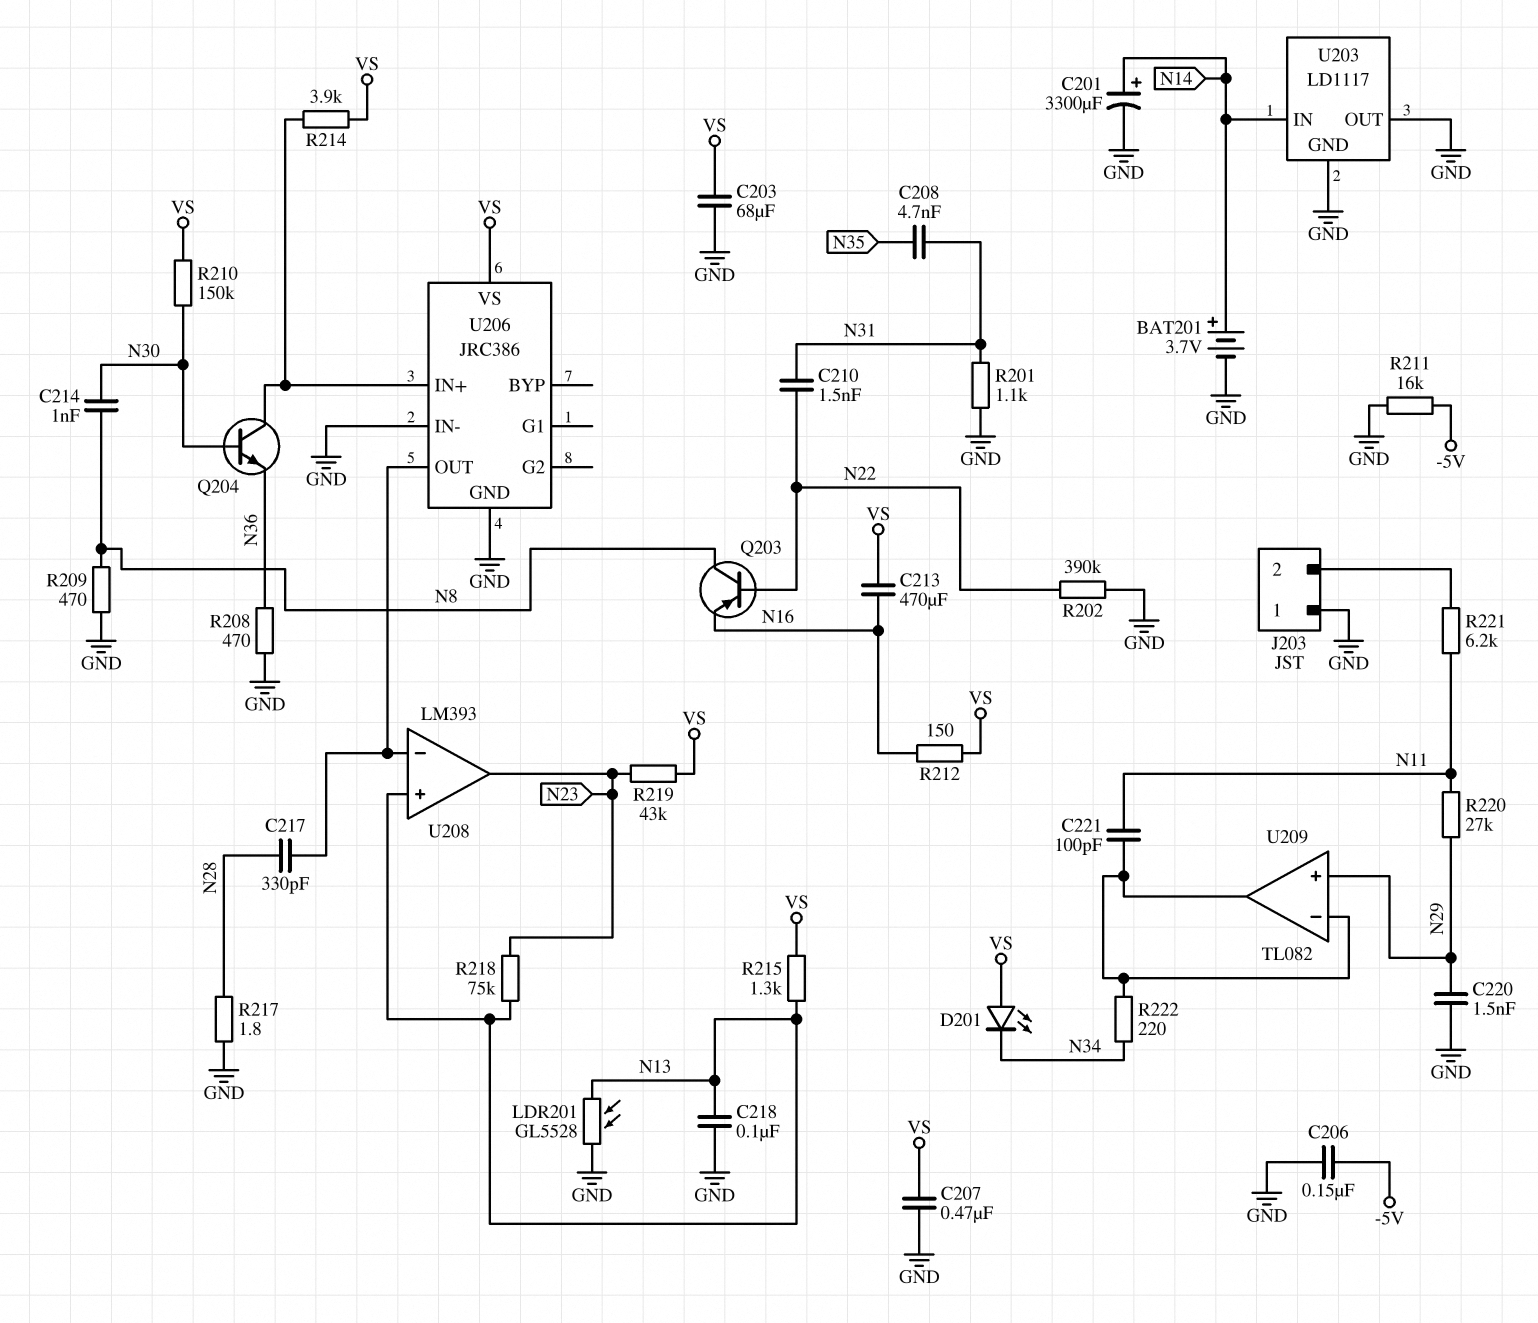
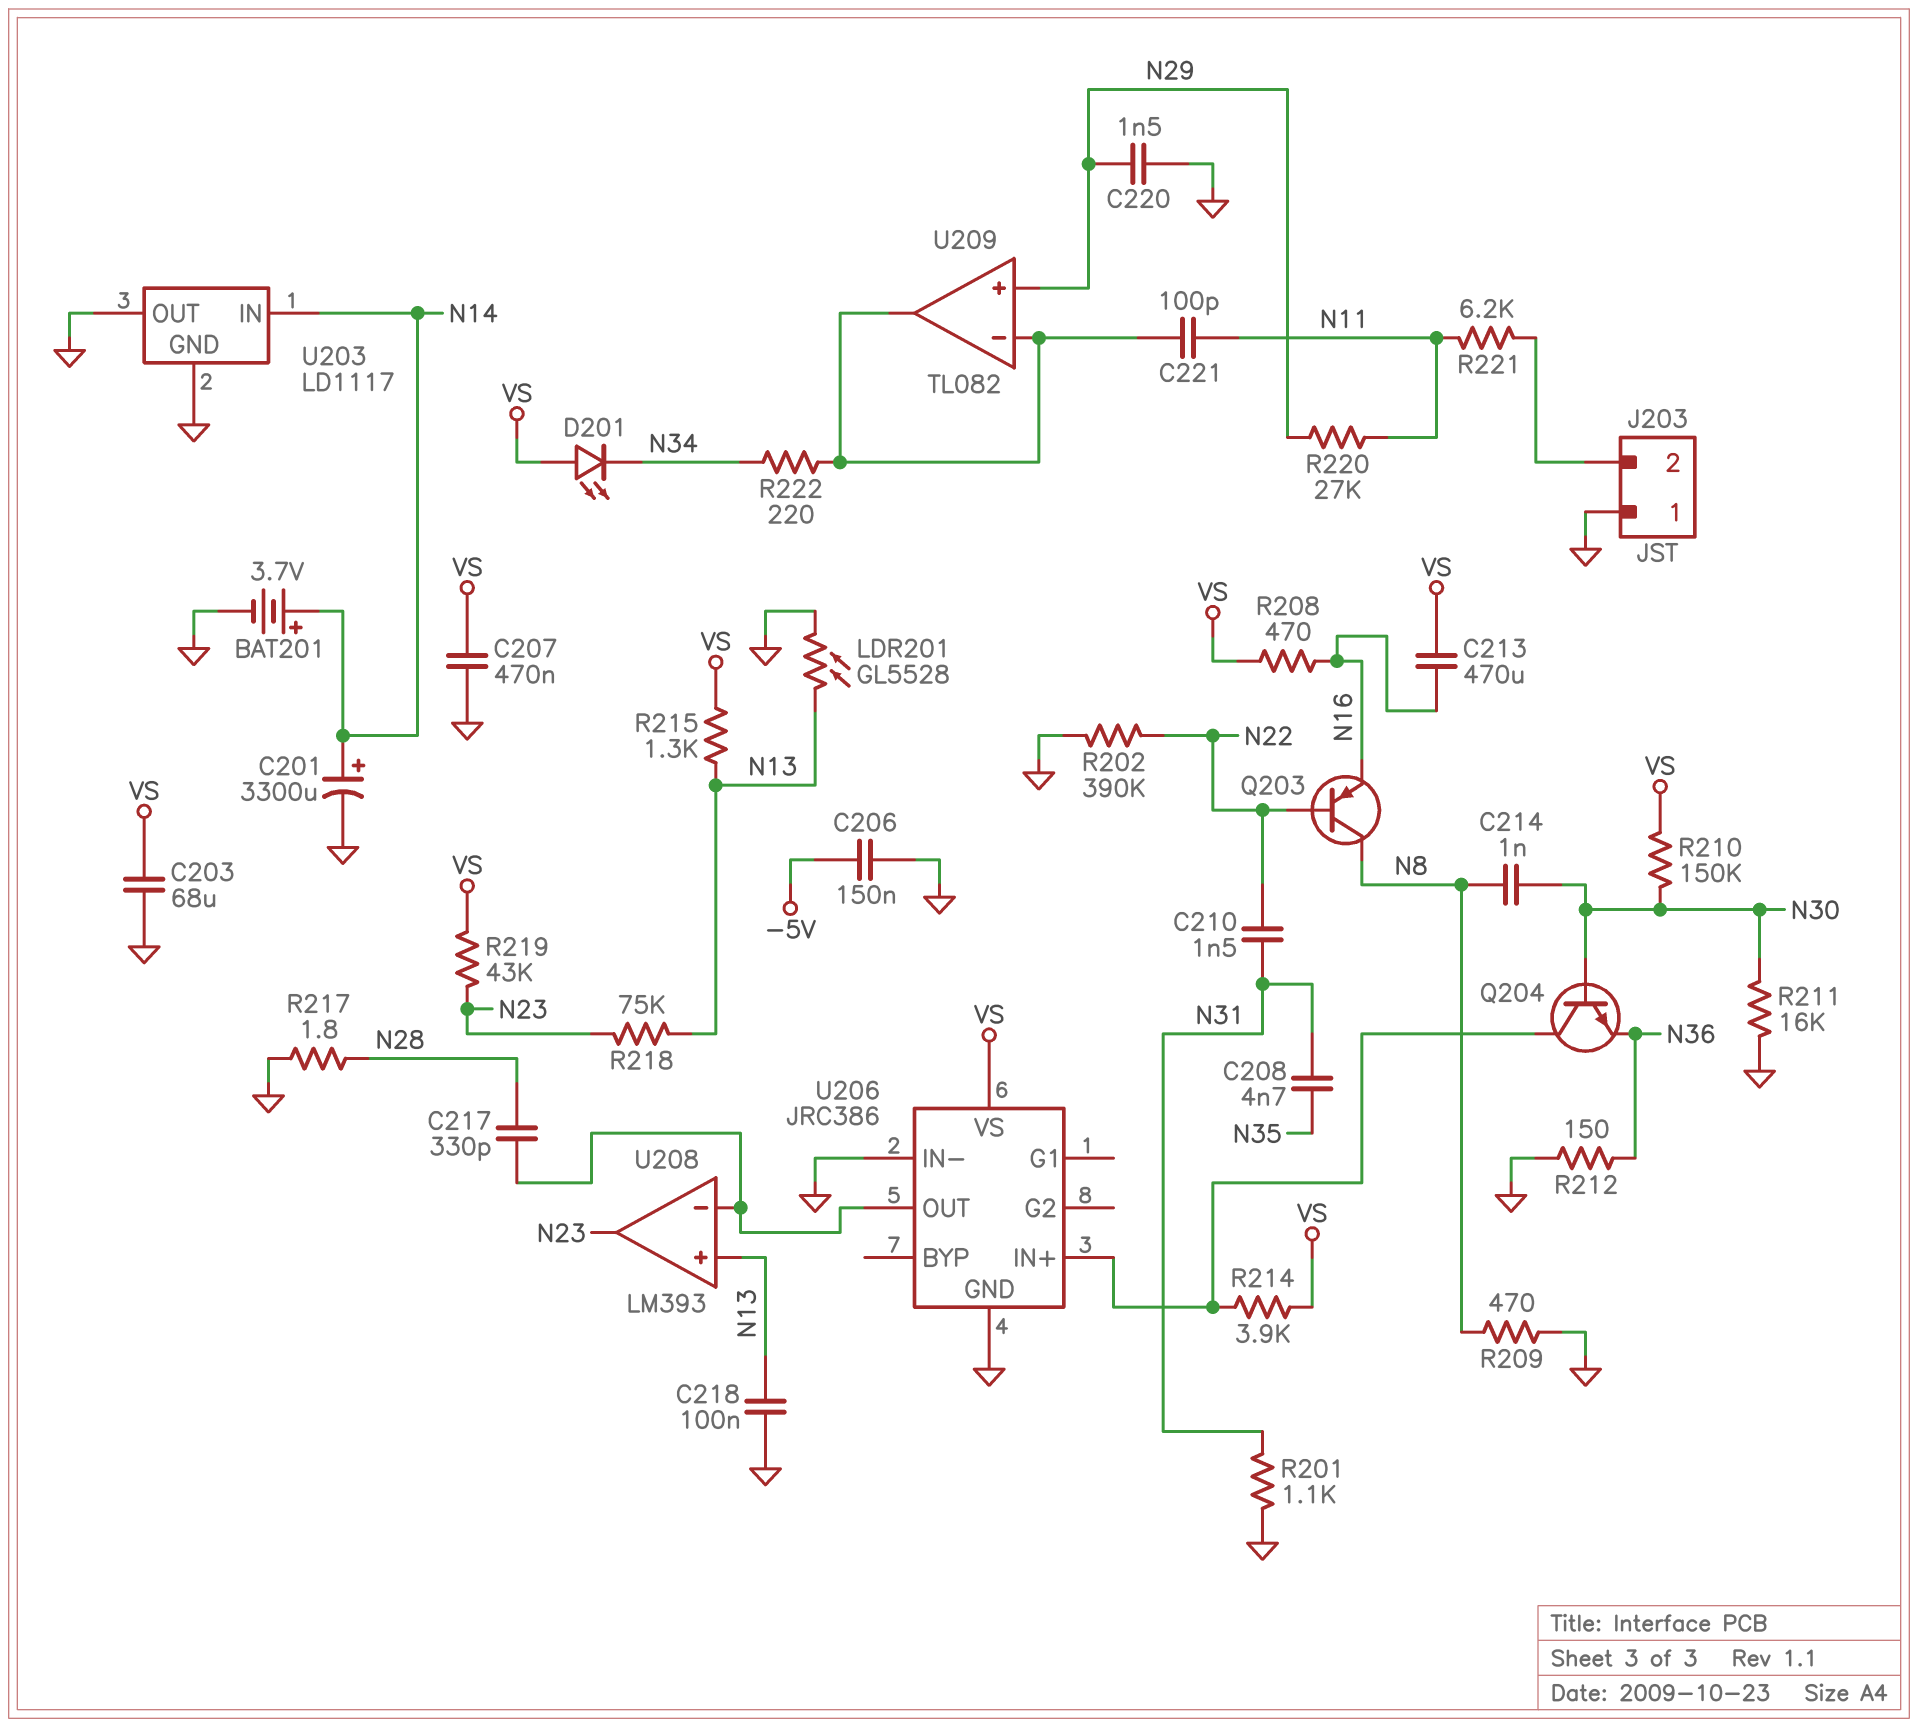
R208: 470 (GND, N36) -> 470 (N16, VS)
R211: 16k (-5V, GND) -> 16k (GND, N30)
R212: 150 (N16, VS) -> 150 (GND, N36)

